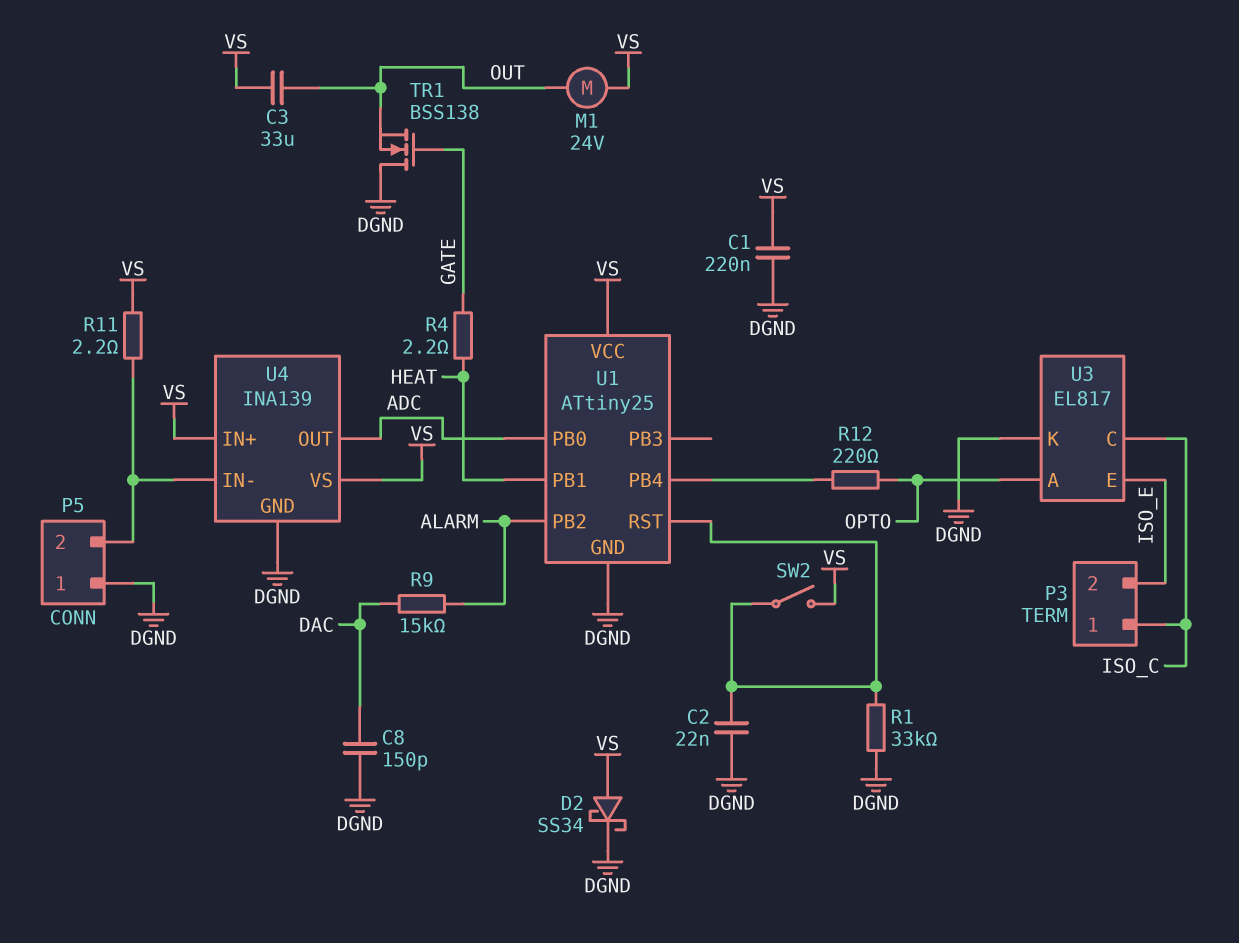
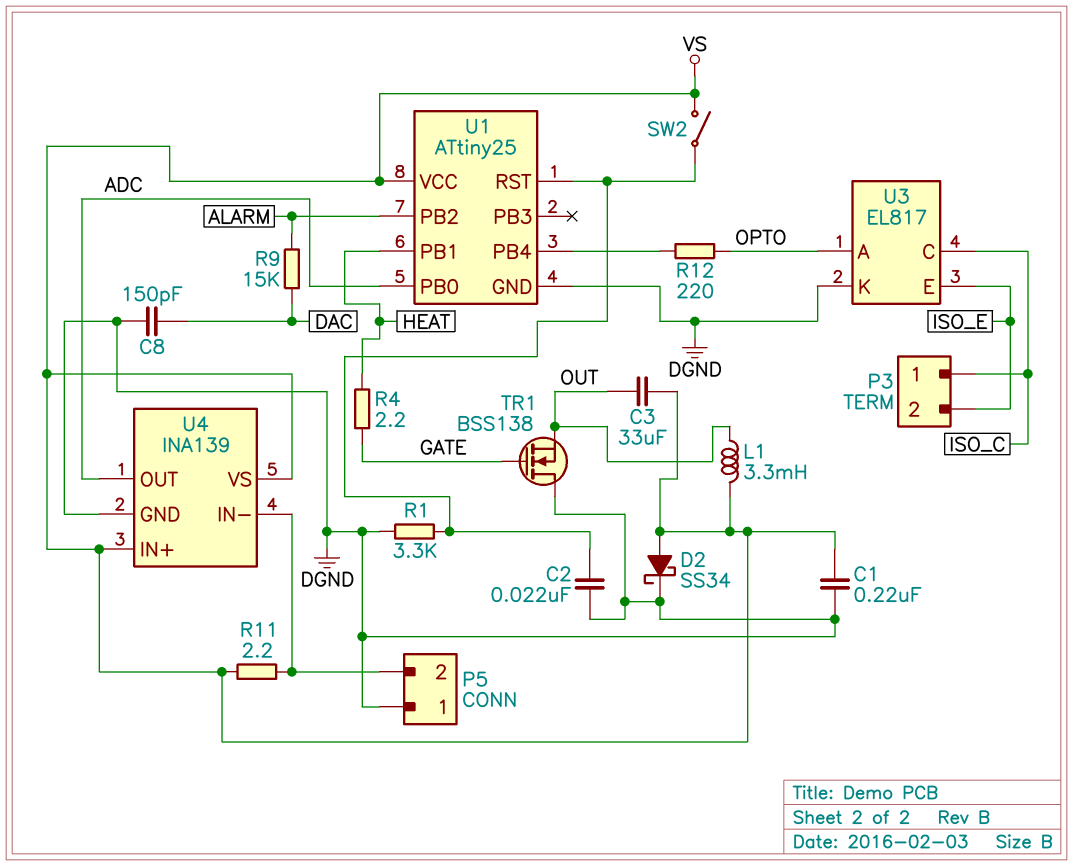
L1: none -> 3.3mH (OUT, VS)
M1: motor 24V (OUT, VS) -> none
R1: 33k (DGND, U1/RST) -> 3.3k (DGND, U1/RST)

